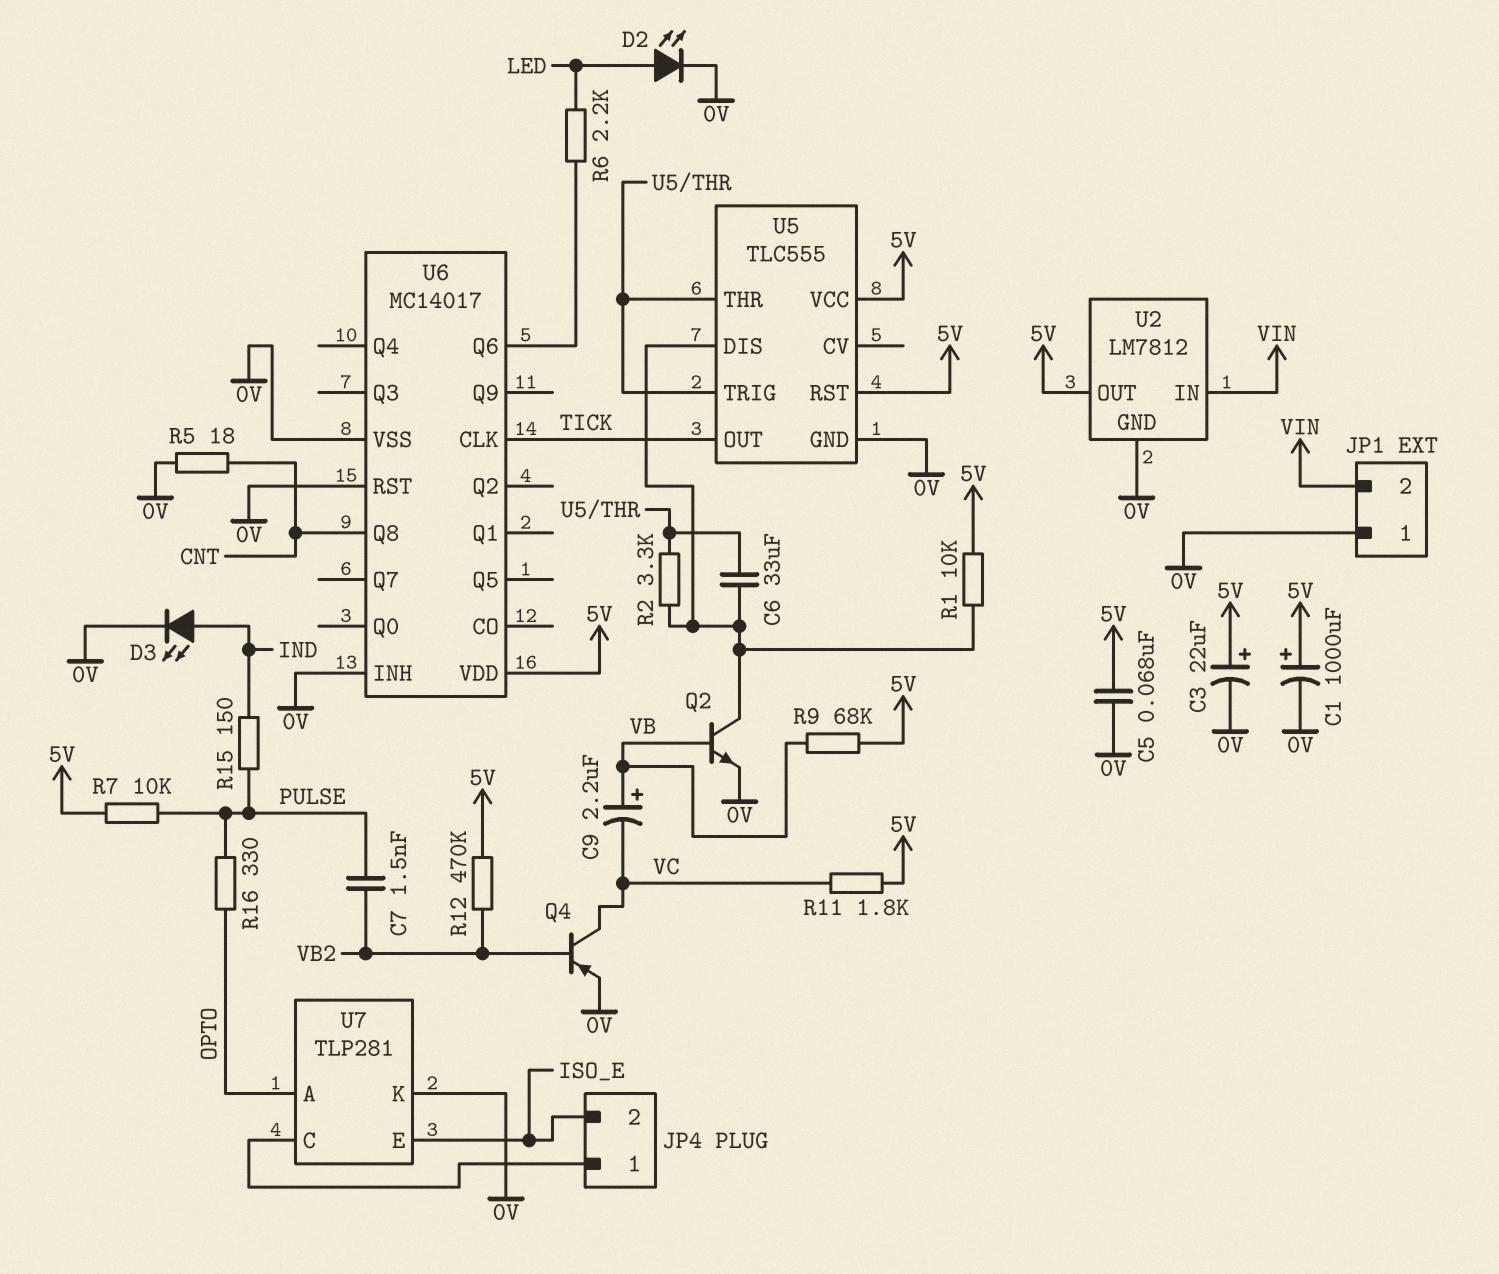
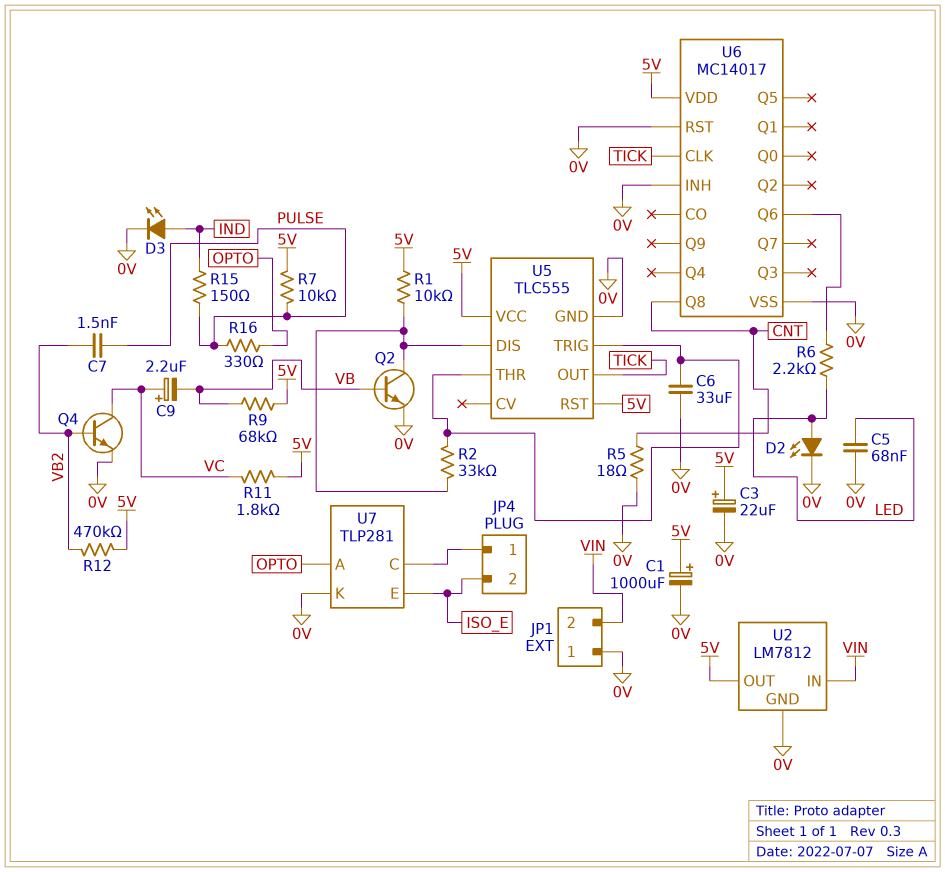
C5: 68nF (0V, 5V) -> 68nF (0V, LED)
C6: 33uF (U5/DIS, U5/THR) -> 33uF (0V, U5/THR)
C9: 2.2uF (plus VB, minus VC) -> 2.2uF (plus VC, minus VB)
Q4: PNP (B VB2, C VC, E 0V) -> NPN (B VB2, C VC, E 0V)
R2: 3.3k (U5/DIS, U5/THR) -> 33k (U5/DIS, U5/THR)

